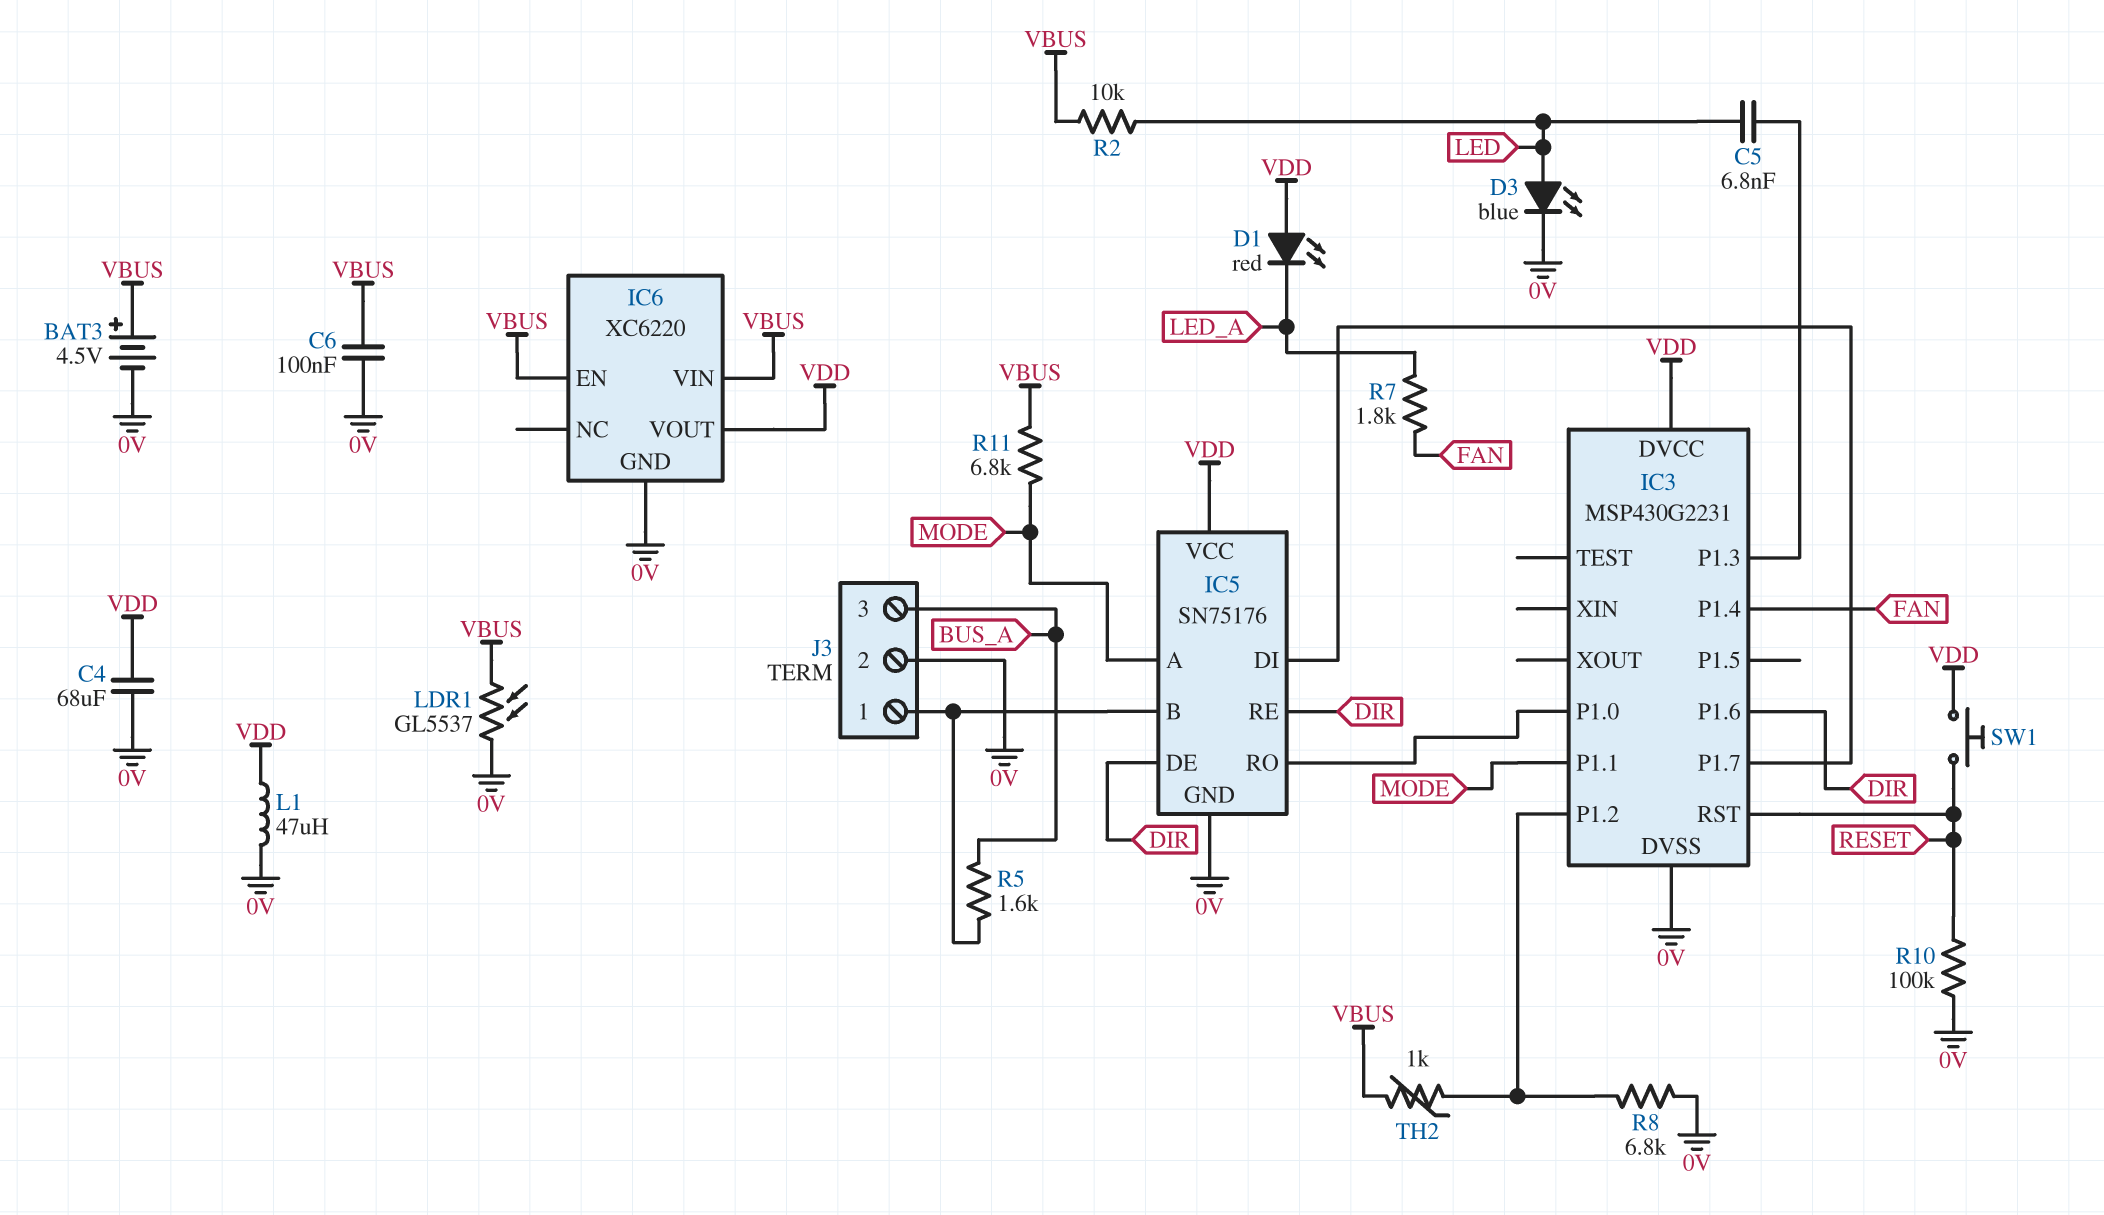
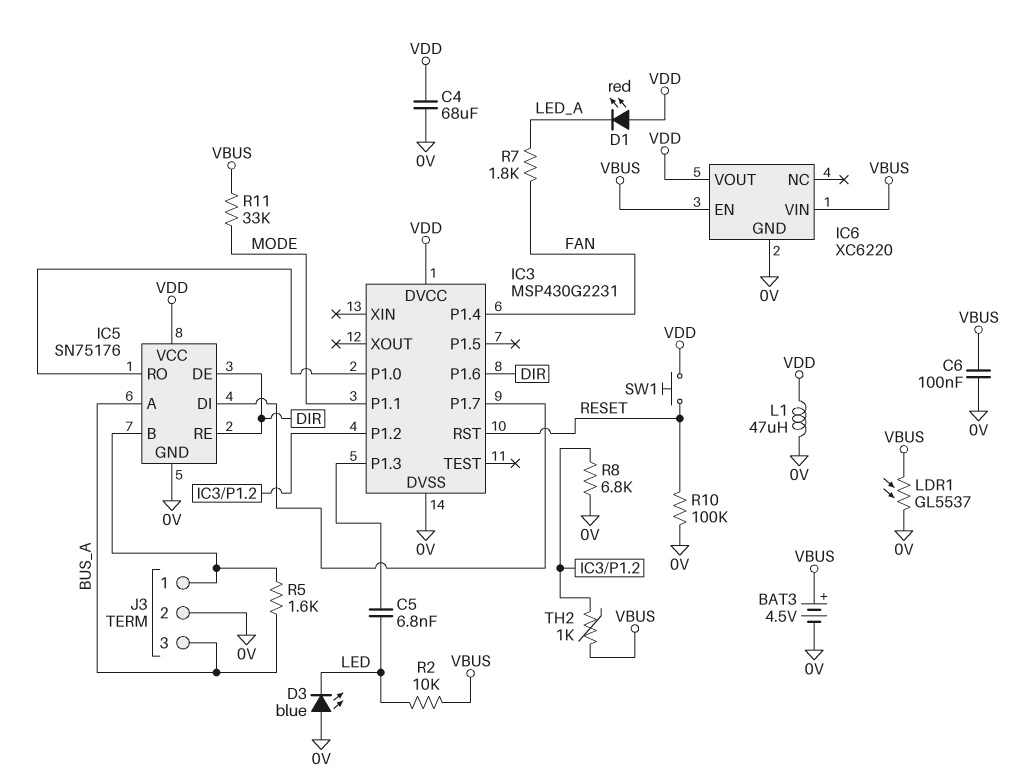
D3: LED blue (A LED, K 0V) -> LED blue (A 0V, K LED)
IC5 pin A: MODE -> BUS_A
R11: 6.8k (MODE, VBUS) -> 33k (MODE, VBUS)

